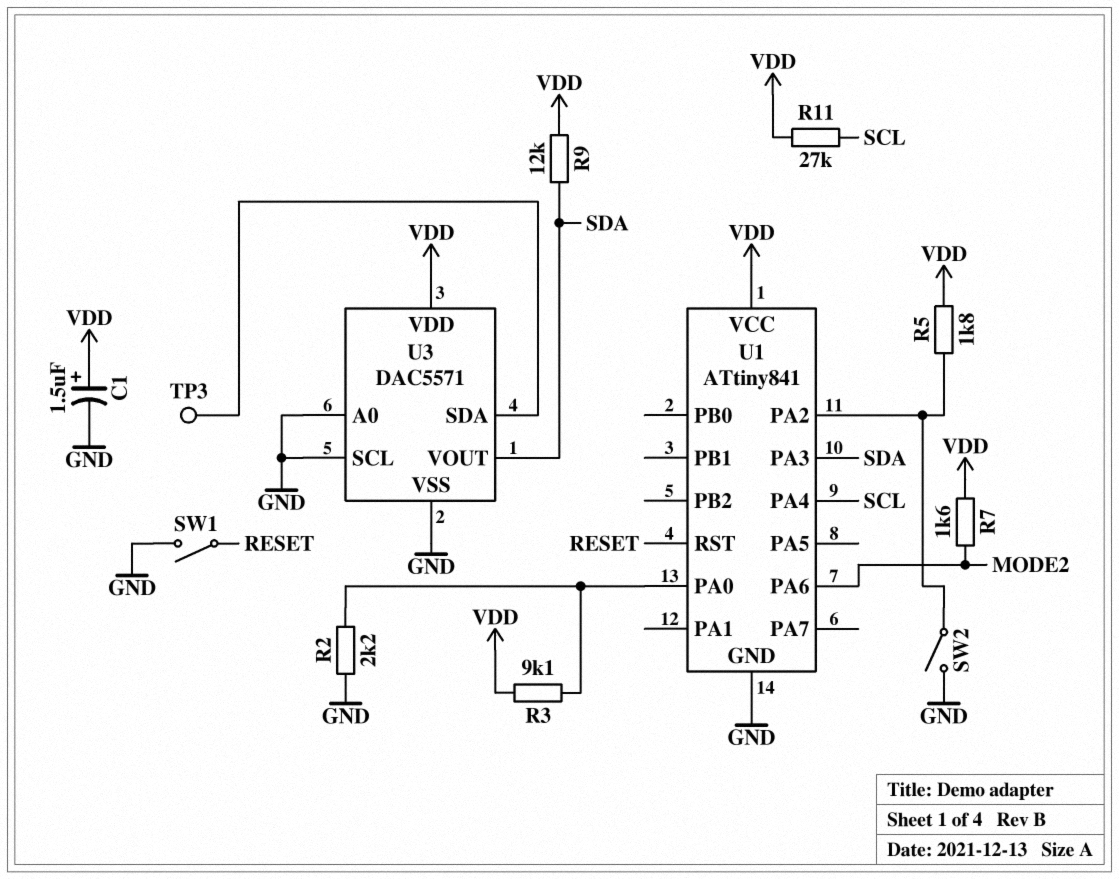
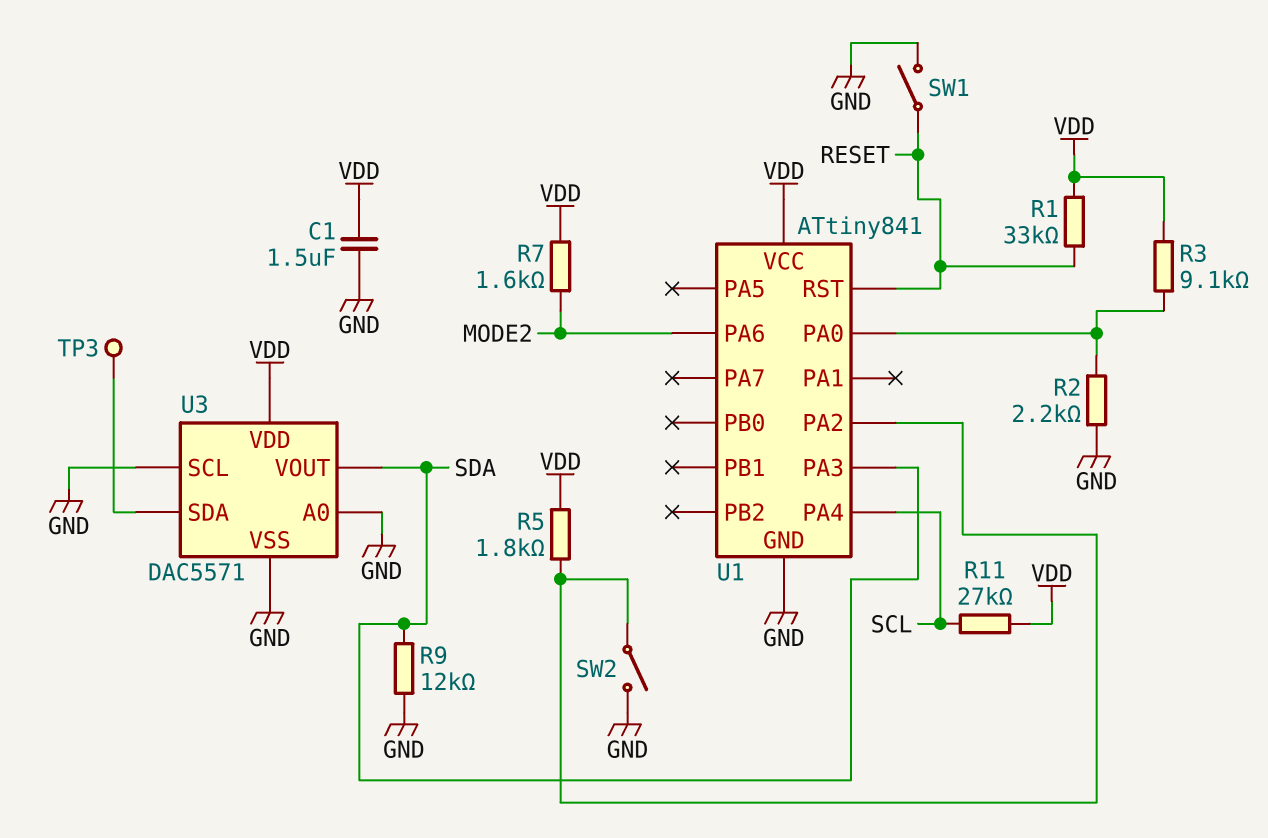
C1: 1.5uF (plus VDD, minus GND) -> 1.5uF (GND, VDD)
R1: none -> 33k (RESET, VDD)
R9: 12k (SDA, VDD) -> 12k (GND, SDA)

